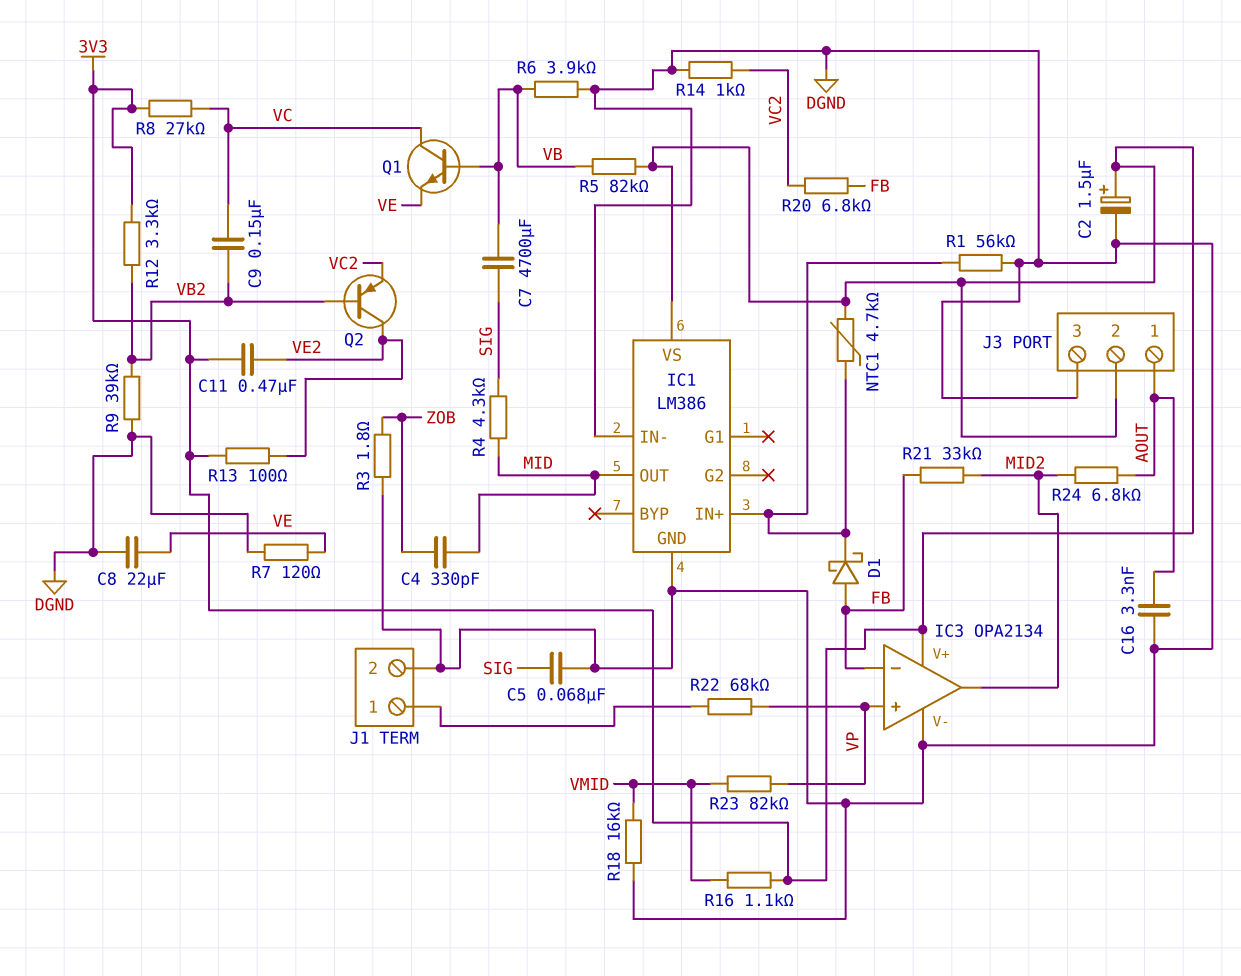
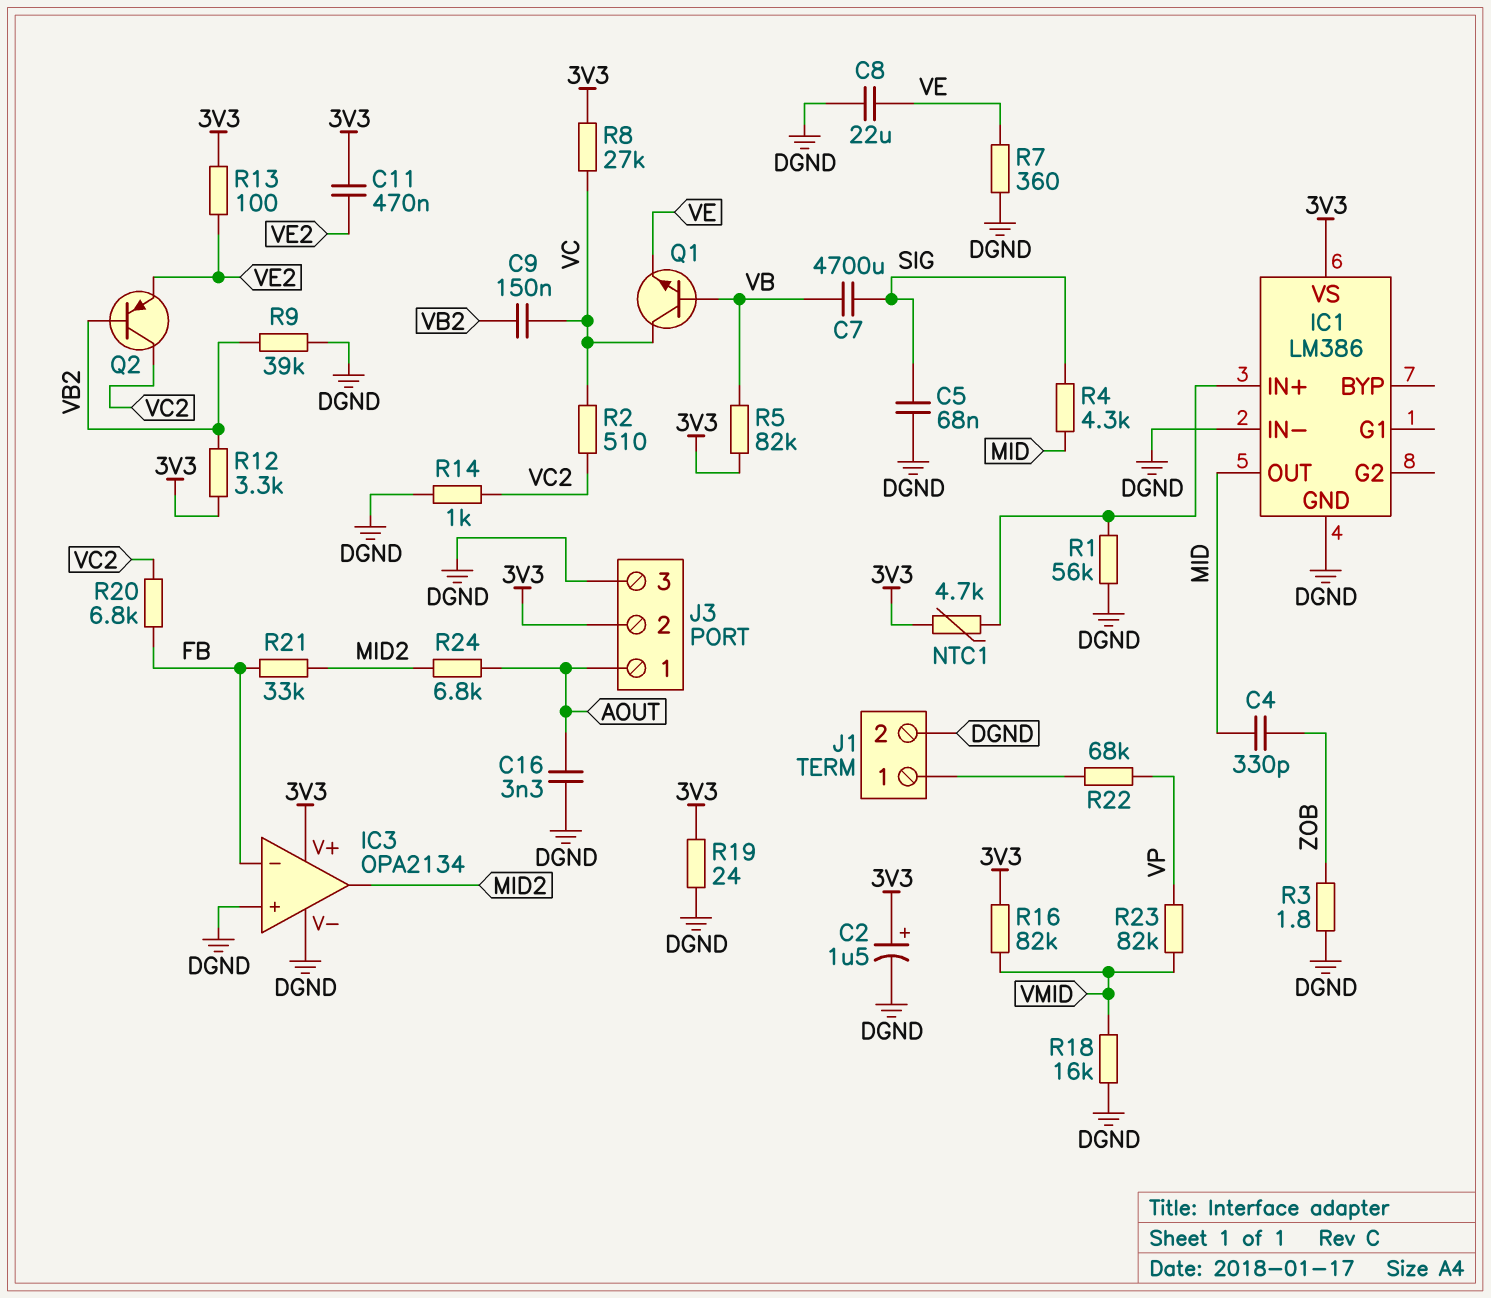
D1: schottky (A FB, K IC1/IN+) -> none
IC3 pin in+: VP -> DGND
Q2: PNP (B VB2, C VE2, E VC2) -> PNP (B VB2, C VC2, E VE2)
R2: none -> 510 (VC, VC2)
R6: 3.9k (DGND, VB) -> none
R7: 120 (DGND, VE) -> 360 (DGND, VE)
R16: 1.1k (3V3, VMID) -> 82k (3V3, VMID)
R19: none -> 24 (3V3, DGND)

